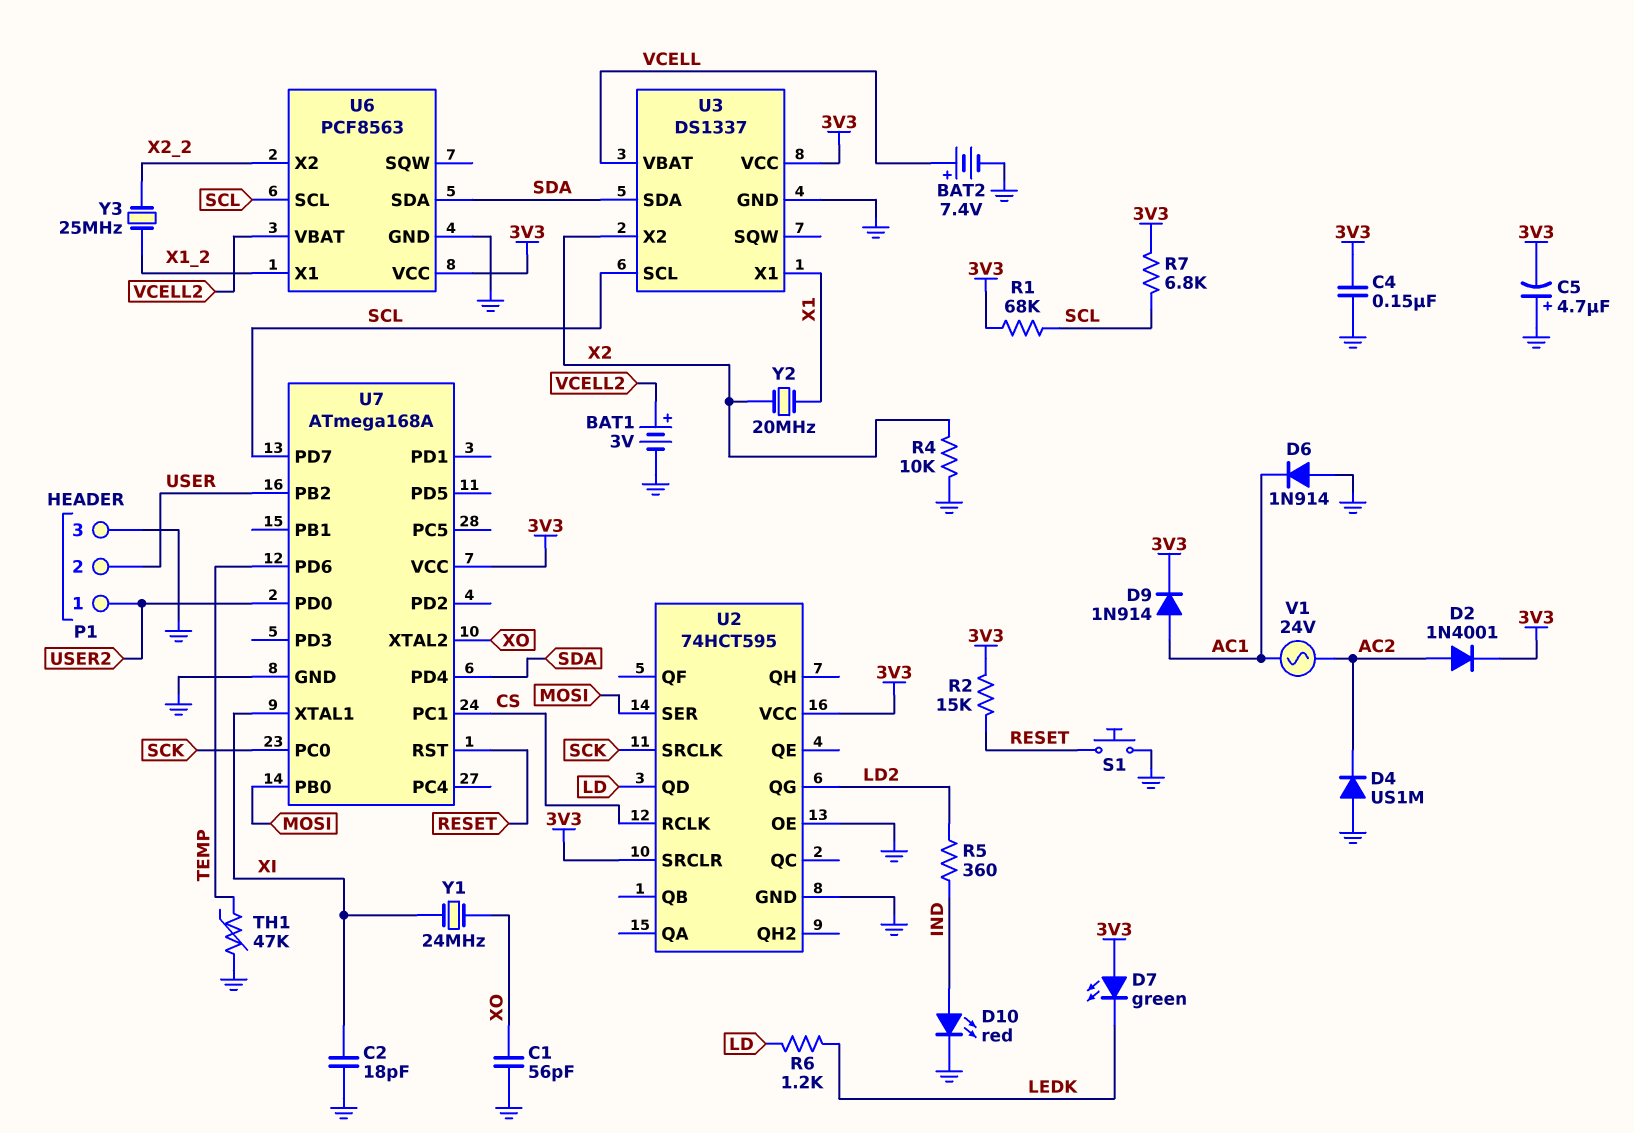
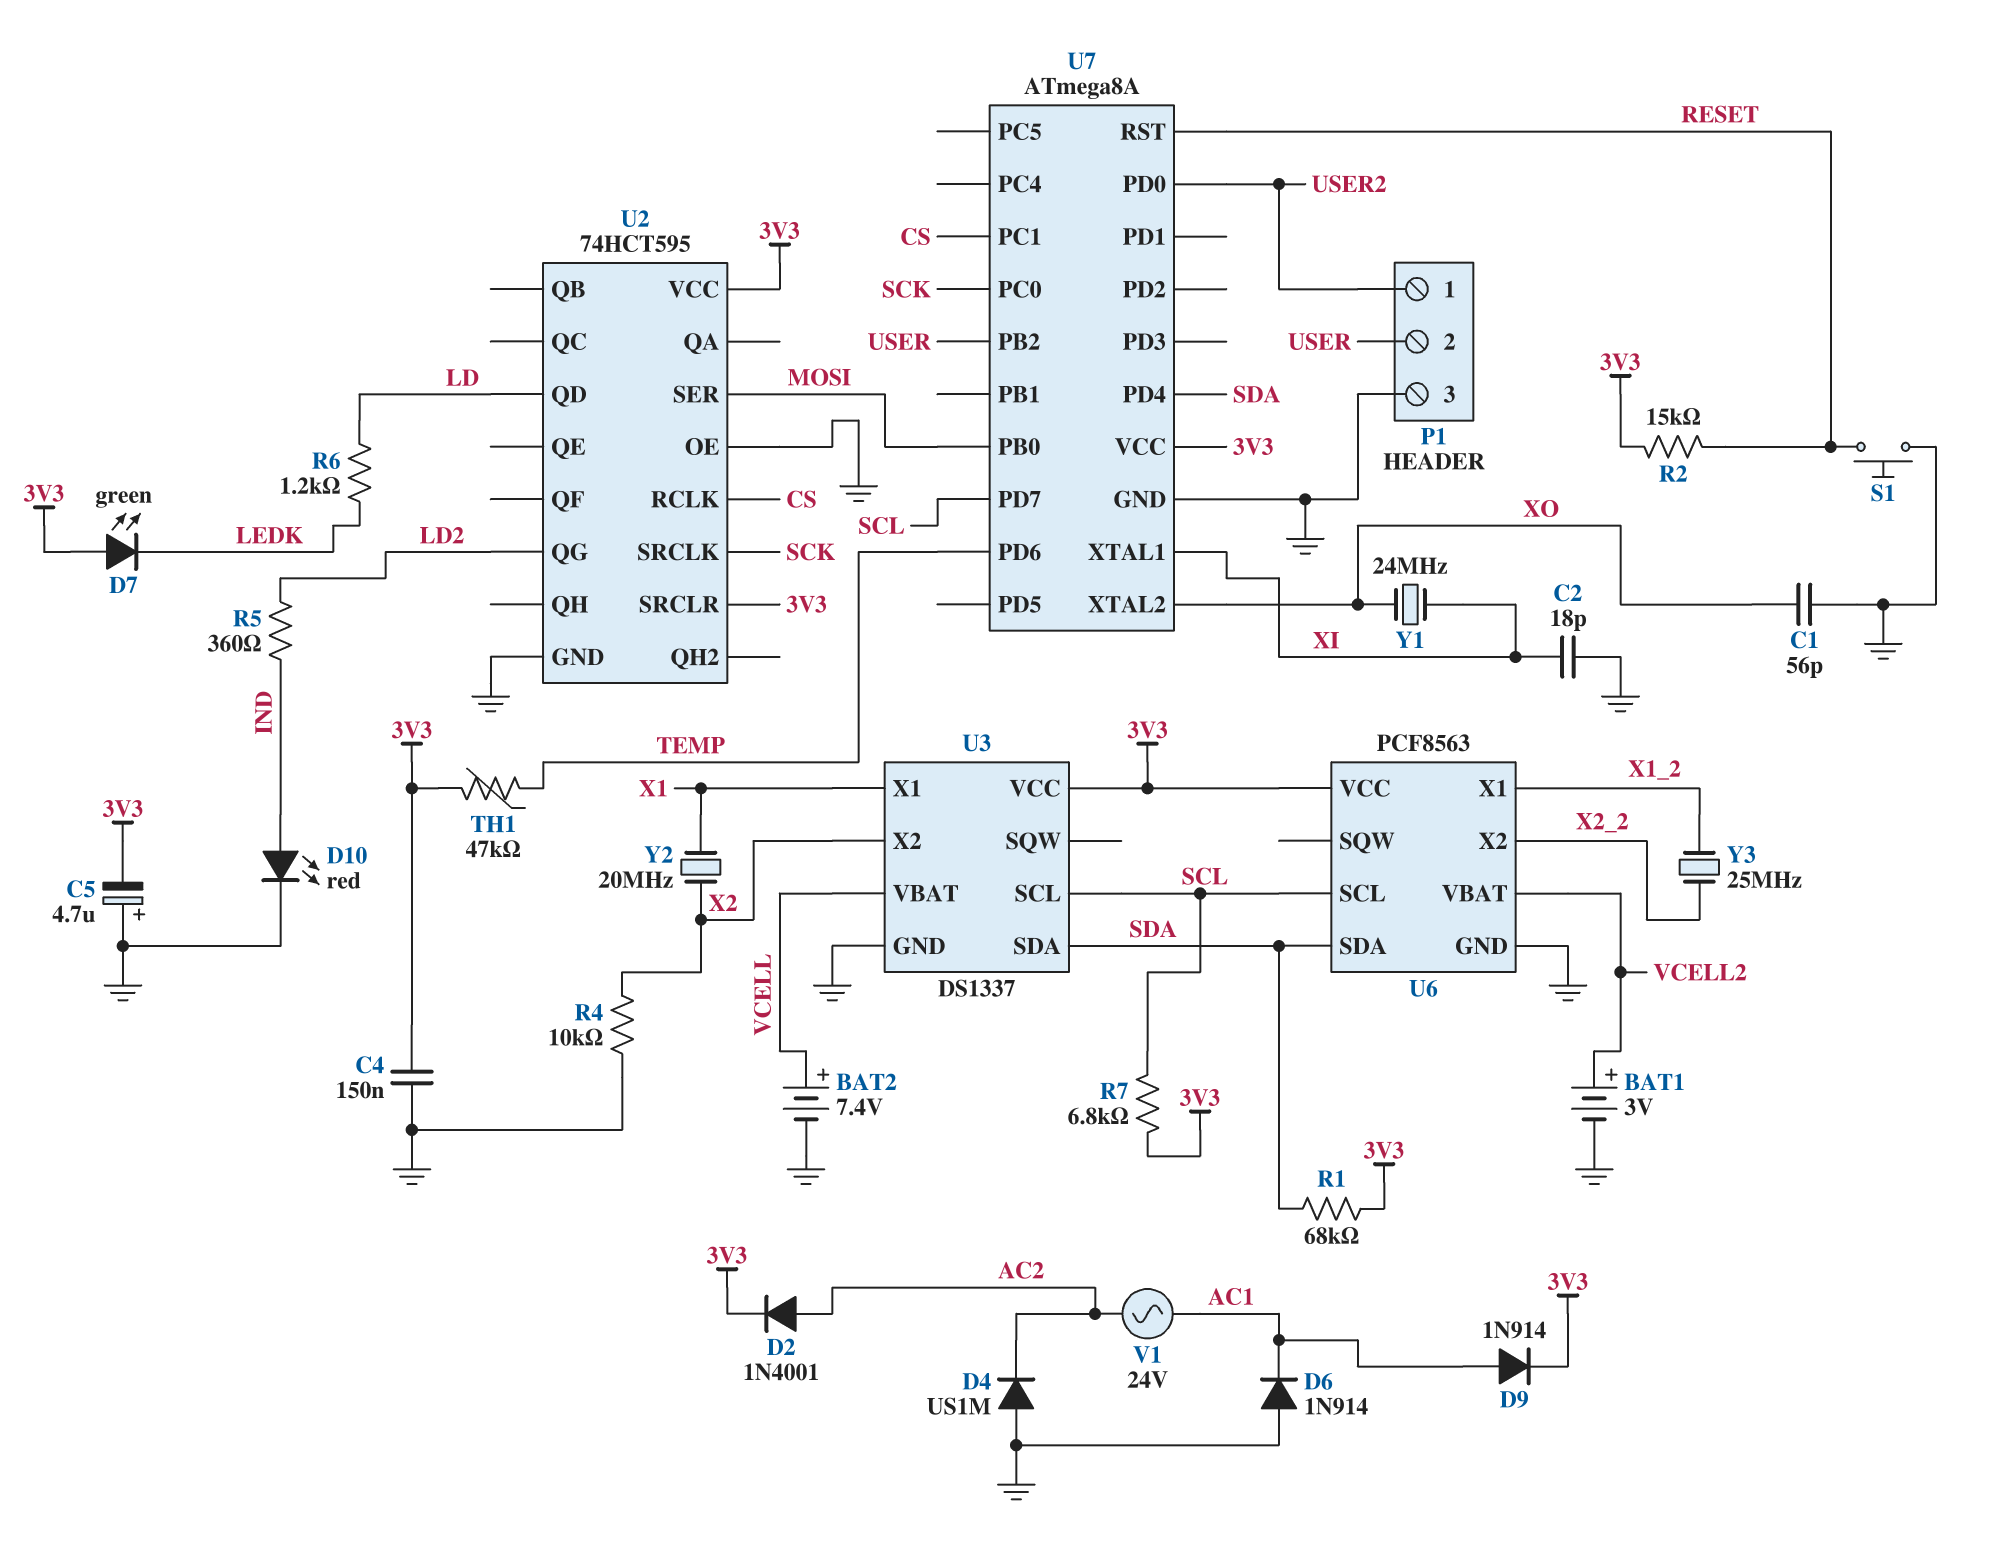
R1: 68k (3V3, SCL) -> 68k (3V3, SDA)
TH1: 47k (GND, TEMP) -> 47k (3V3, TEMP)
U7: ATmega168A -> ATmega8A

